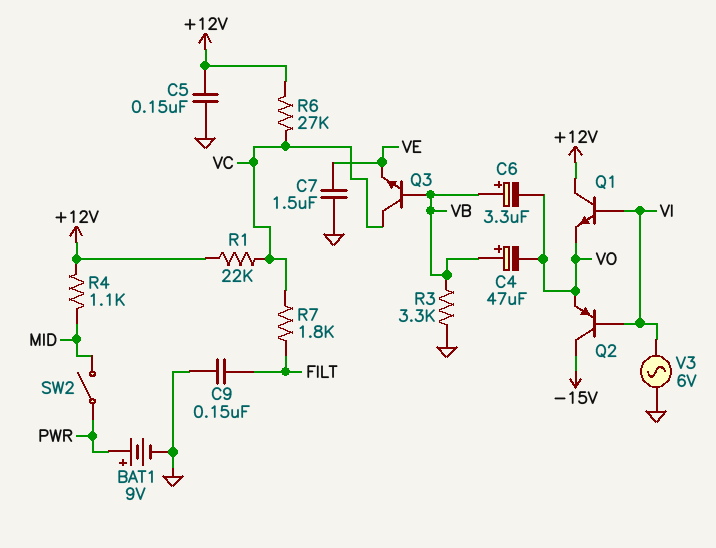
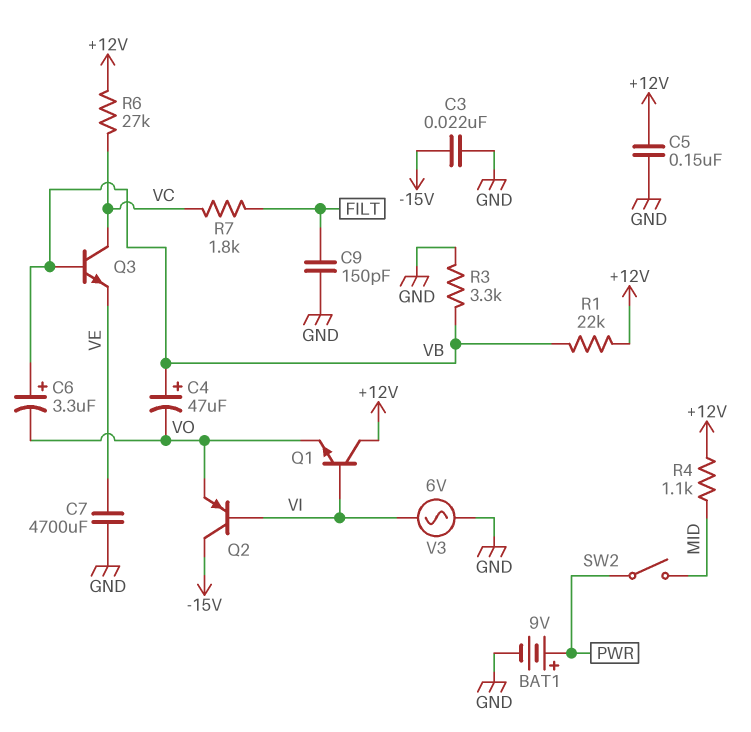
C3: none -> 22nF (-15V, GND)
C7: 1.5uF (GND, VE) -> 4700uF (GND, VE)
C9: 150nF (FILT, GND) -> 150pF (FILT, GND)
R1: 22k (+12V, VC) -> 22k (+12V, VB)

